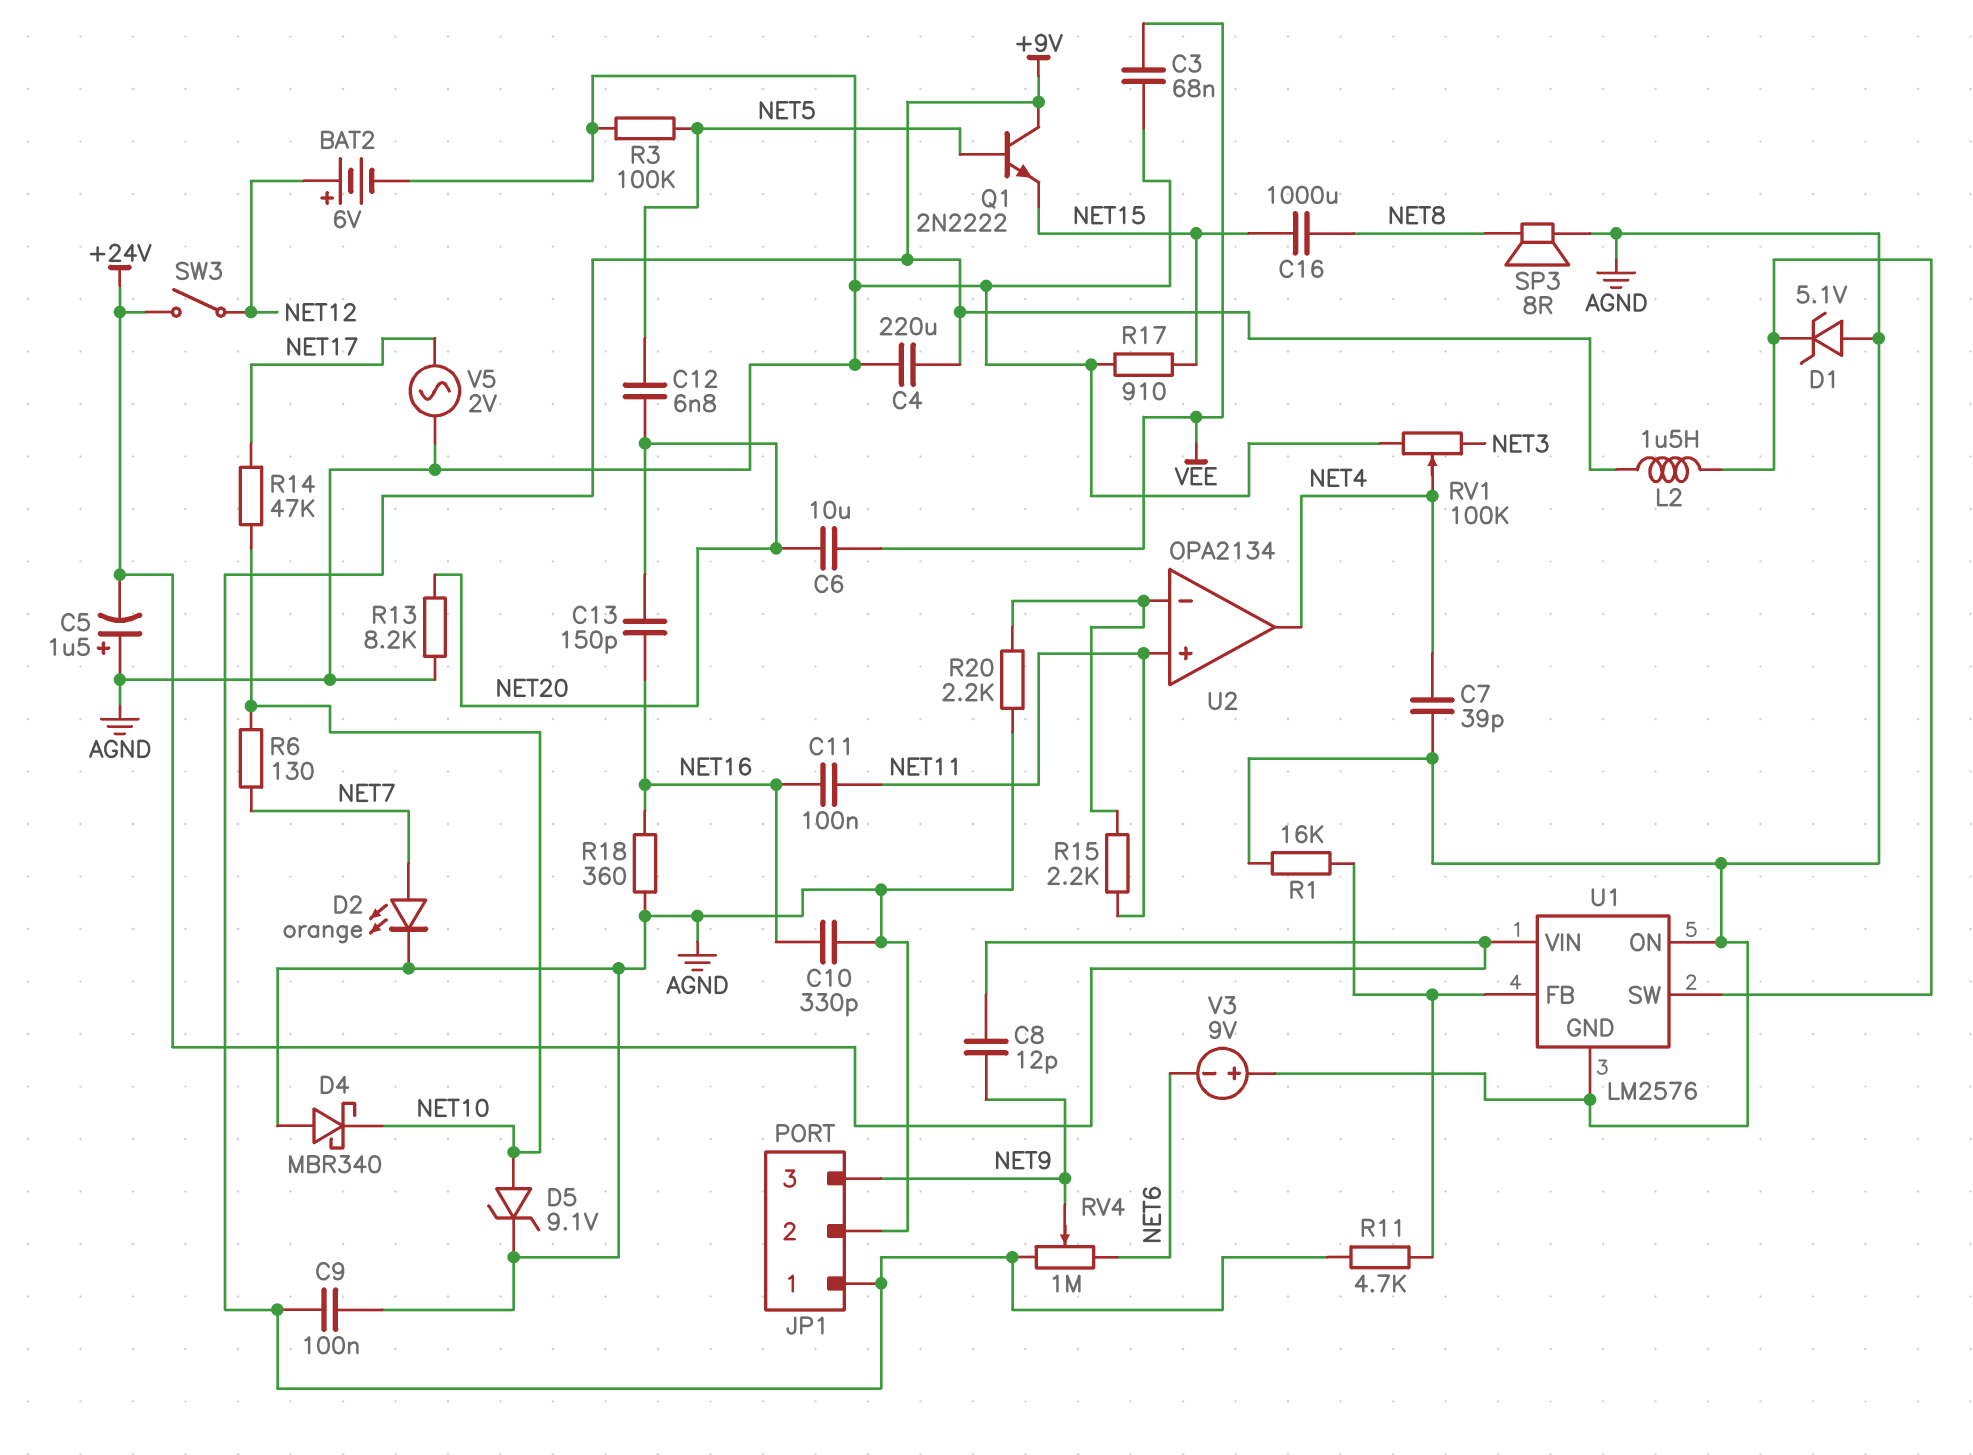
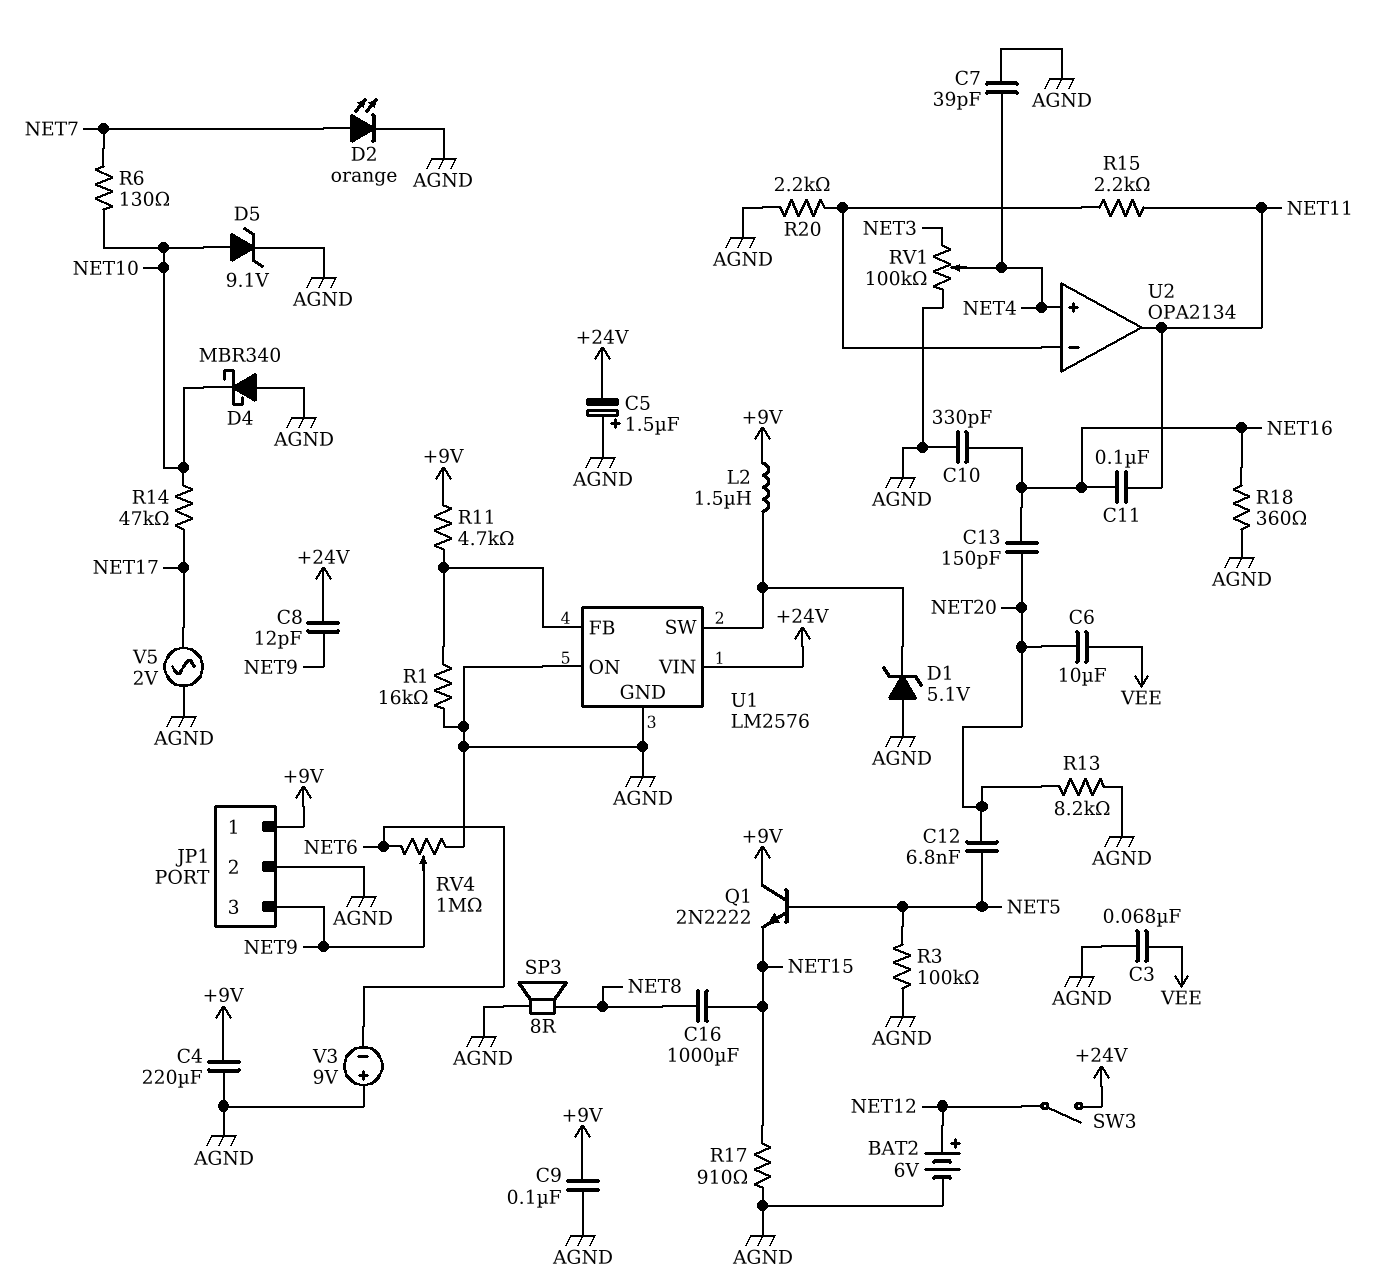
RV4: 1M (+9V, NET6, wiper NET9) -> 1M (AGND, NET6, wiper NET9)
U2 pin in+: NET11 -> NET4
U2 pin out: NET4 -> NET11

